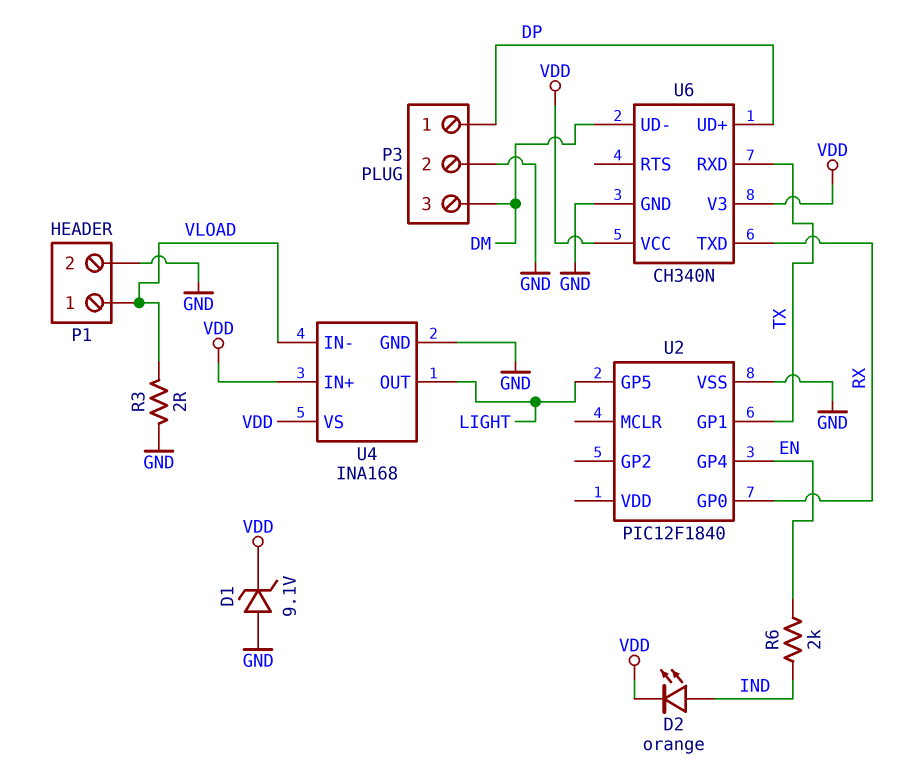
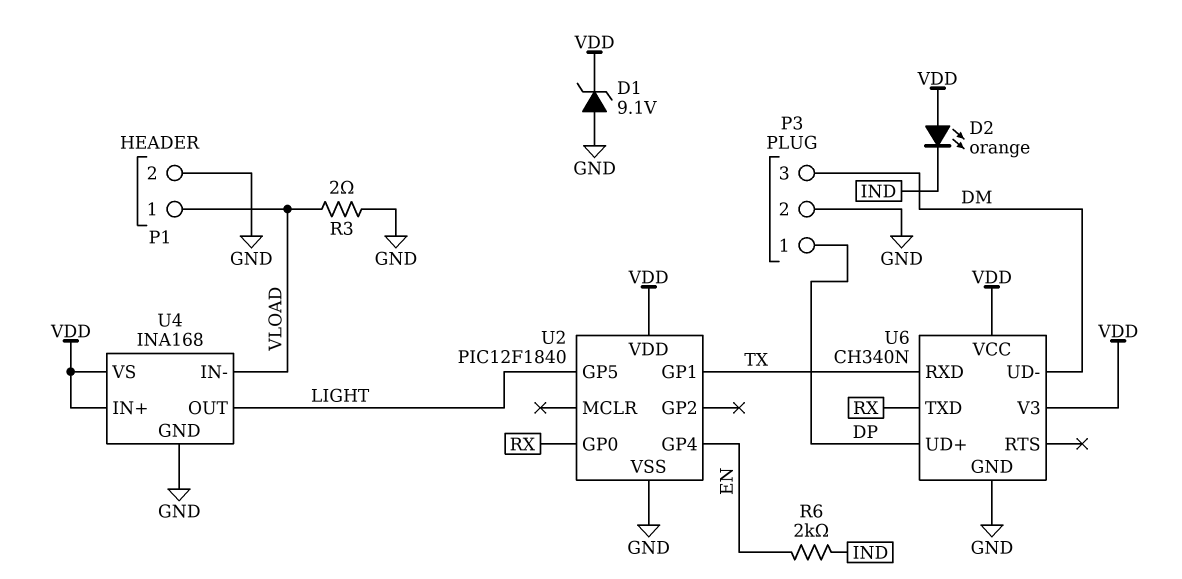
D2: LED orange (A IND, K VDD) -> LED orange (A VDD, K IND)
U2 pin VDD: none -> VDD

